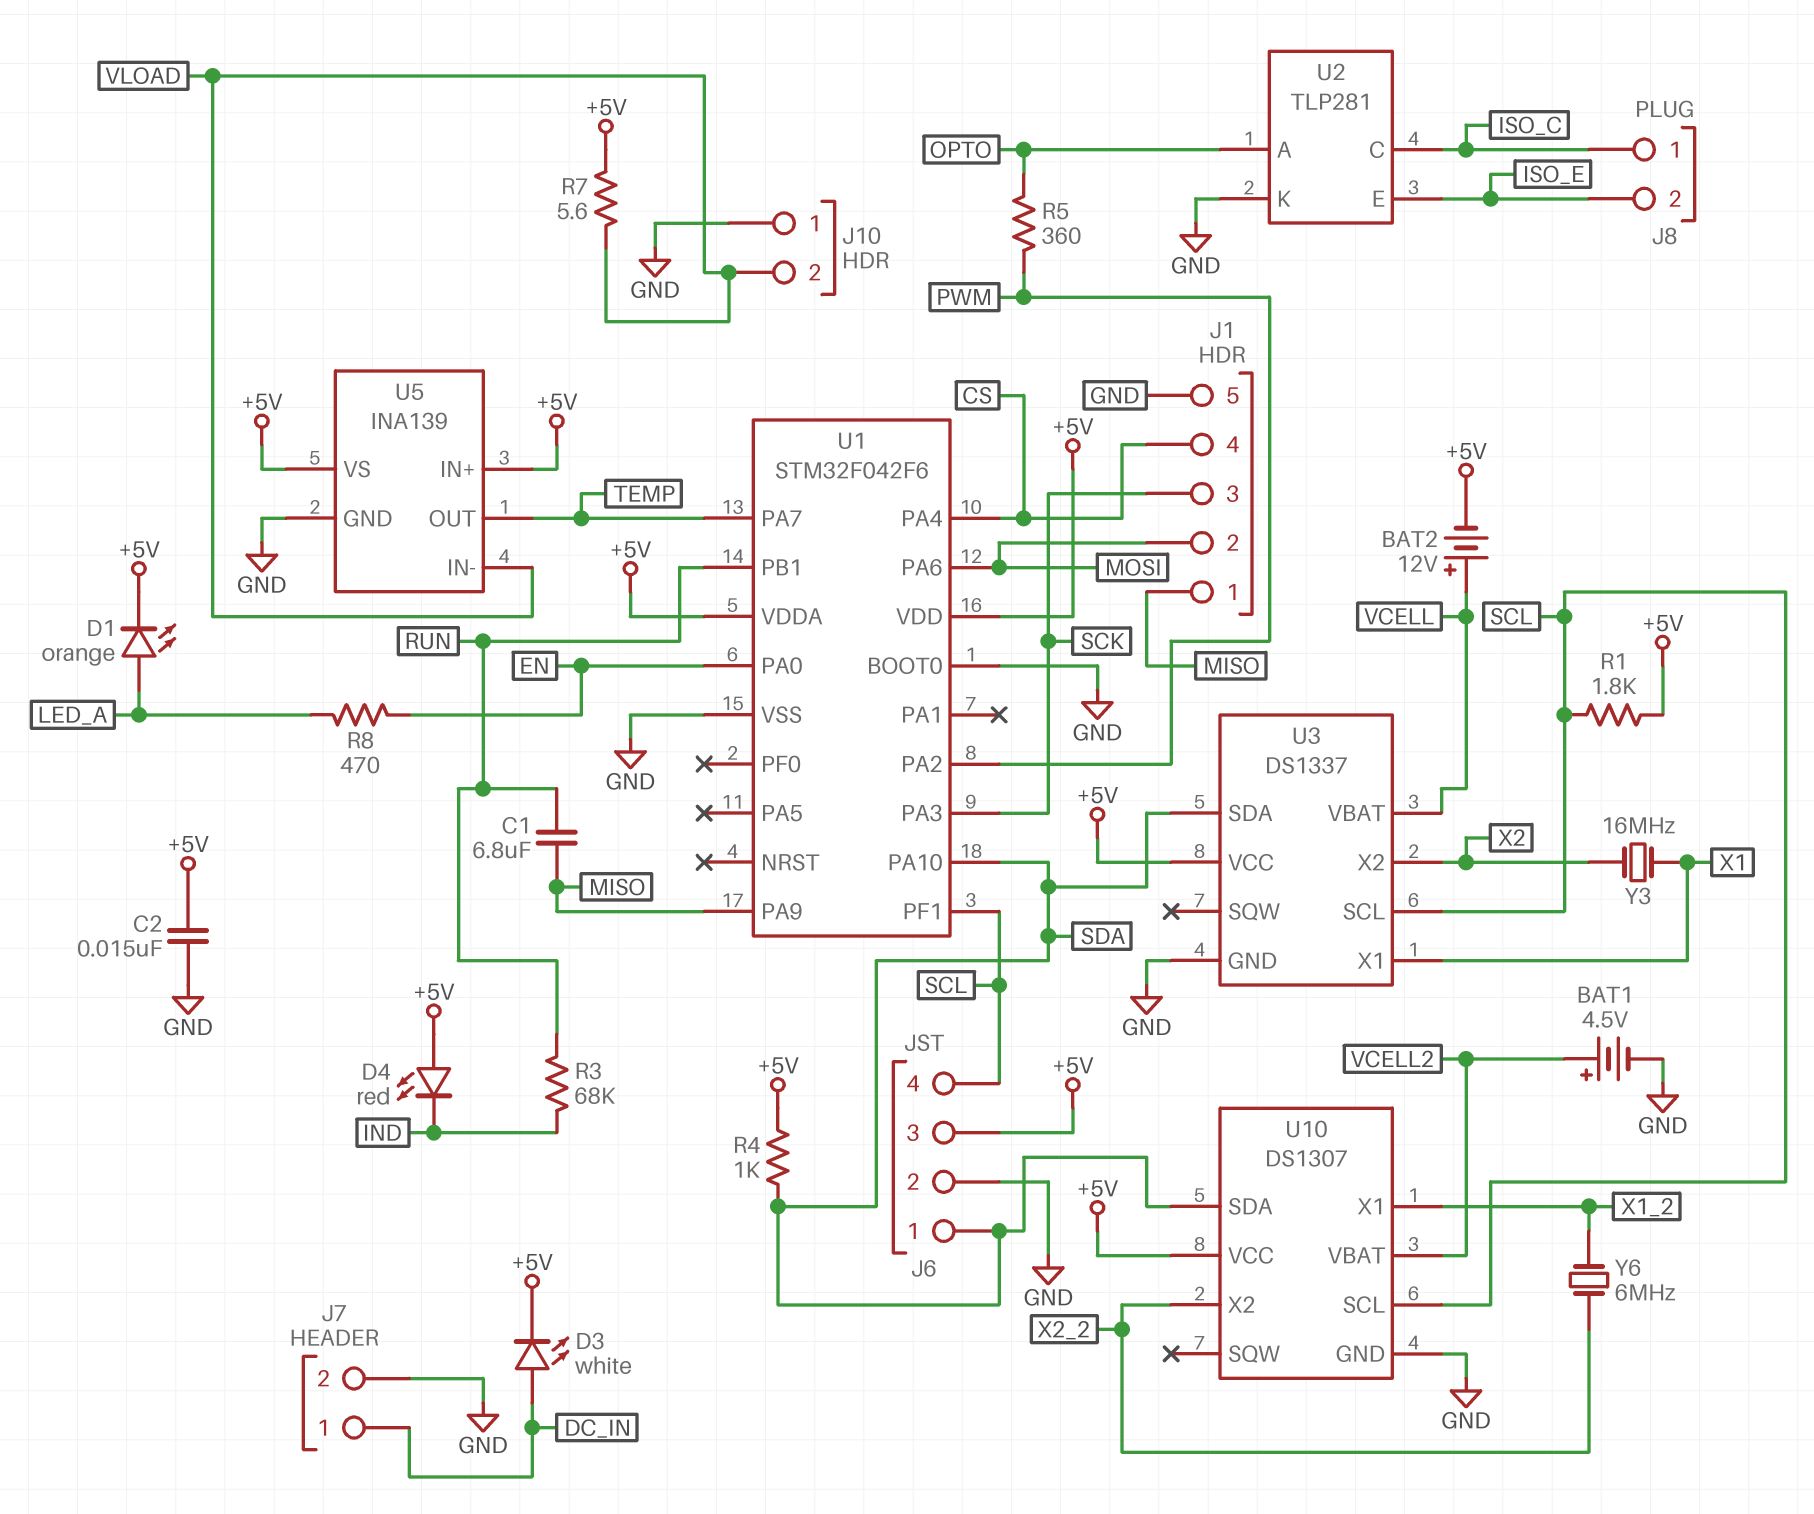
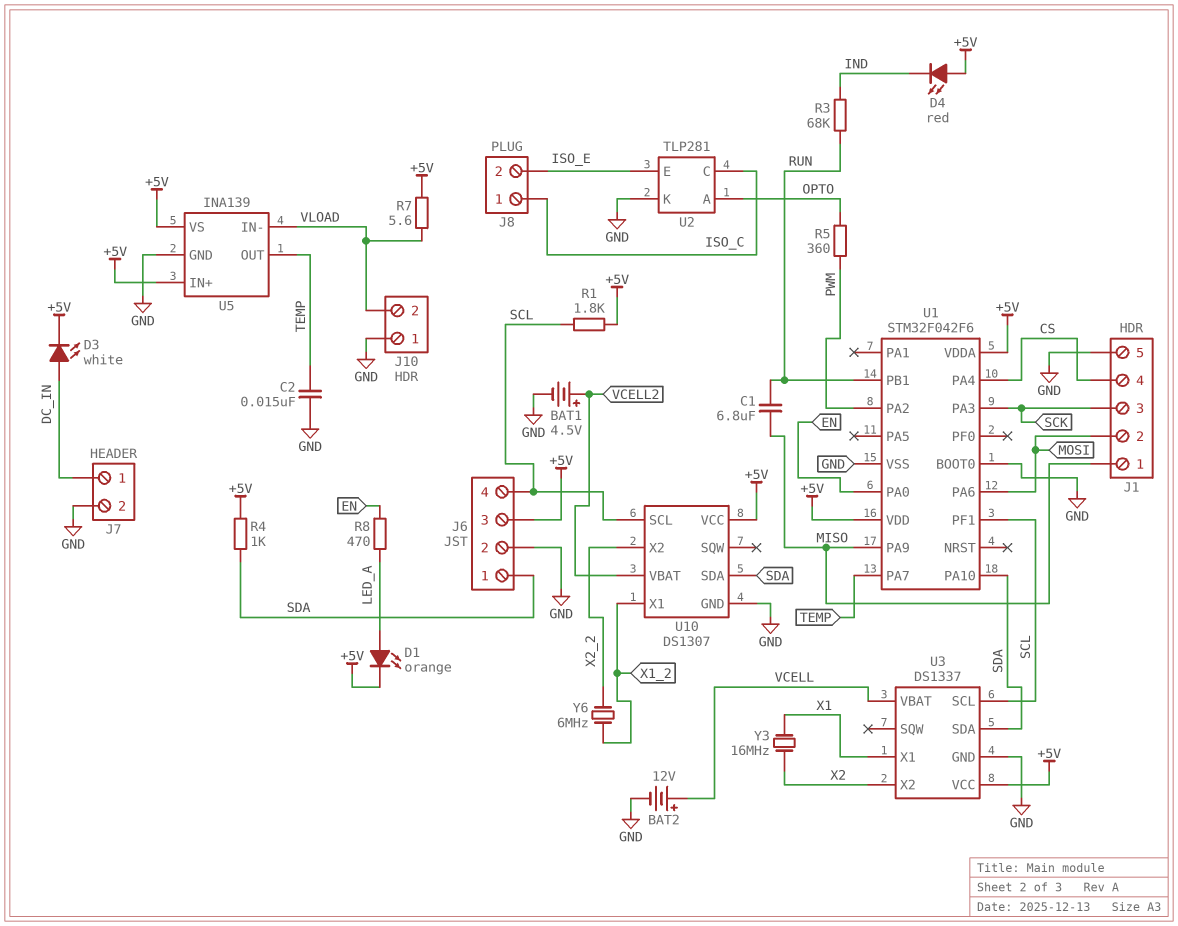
BAT2: 12V (plus VCELL, minus +5V) -> 12V (plus VCELL, minus GND)
C2: 15nF (+5V, GND) -> 15nF (GND, TEMP)

